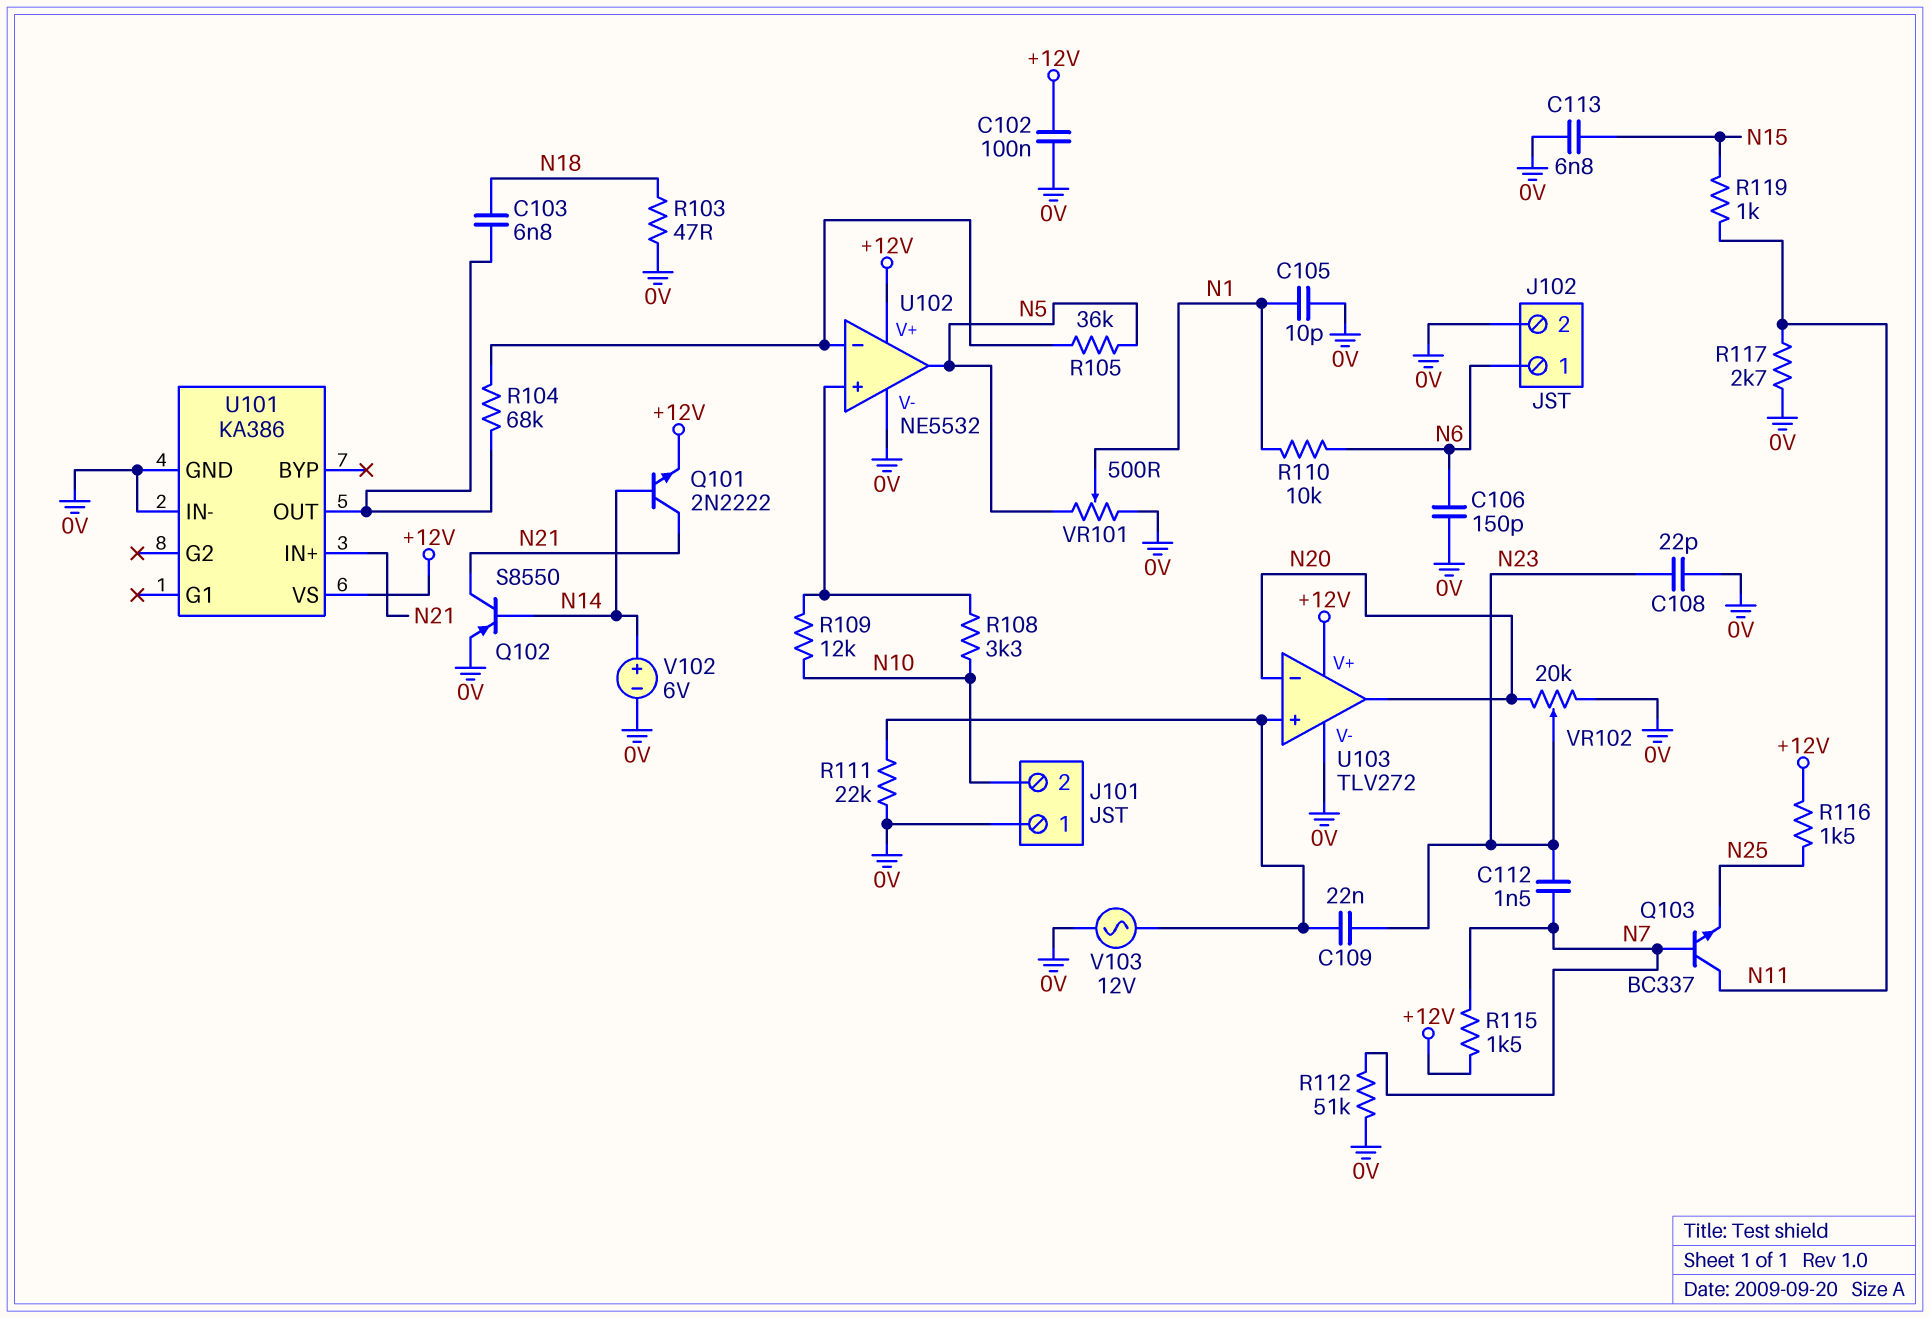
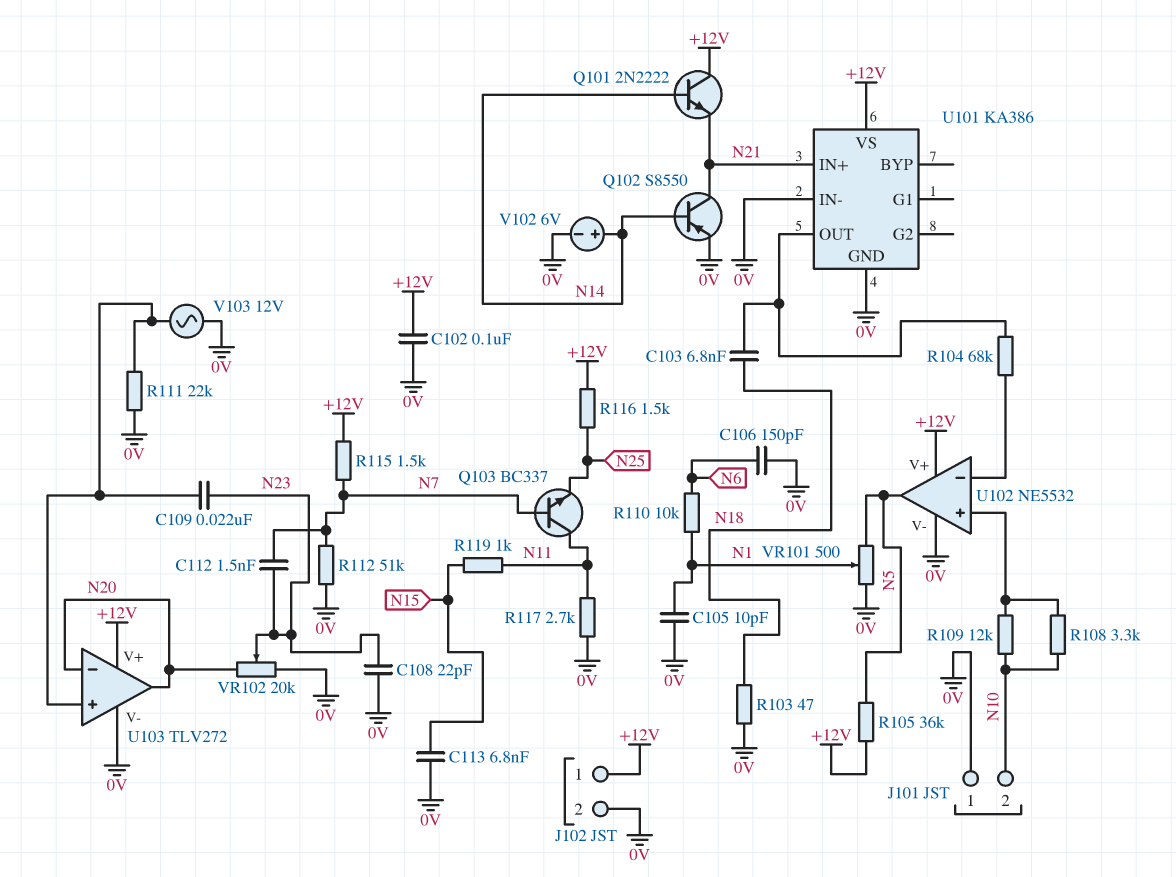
J102 pin 1: N6 -> +12V
Q101: NPN 2N2222 (B N14, C N21, E +12V) -> NPN 2N2222 (B N14, C +12V, E N21)
R105: 36k (N5, U102/in-) -> 36k (+12V, N5)

